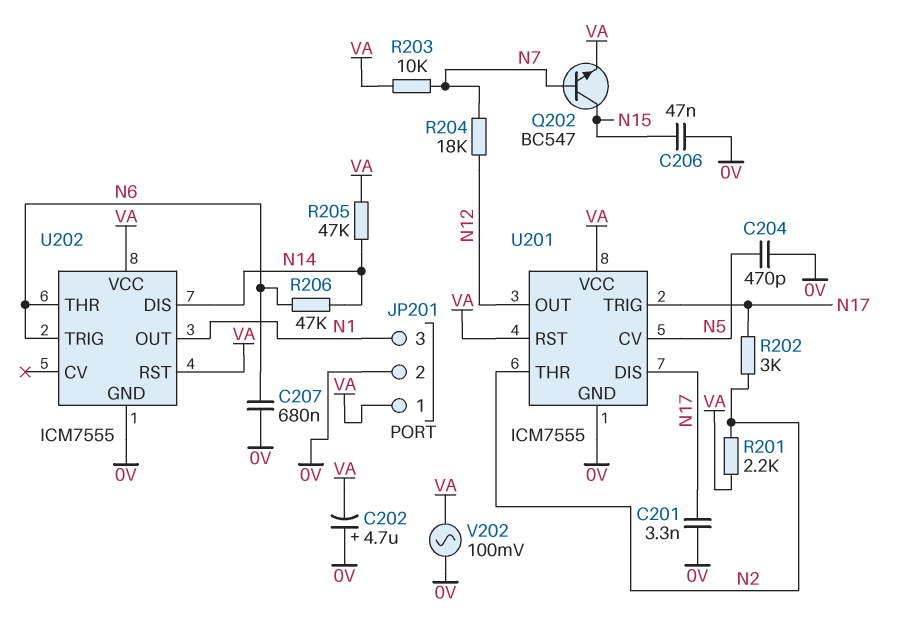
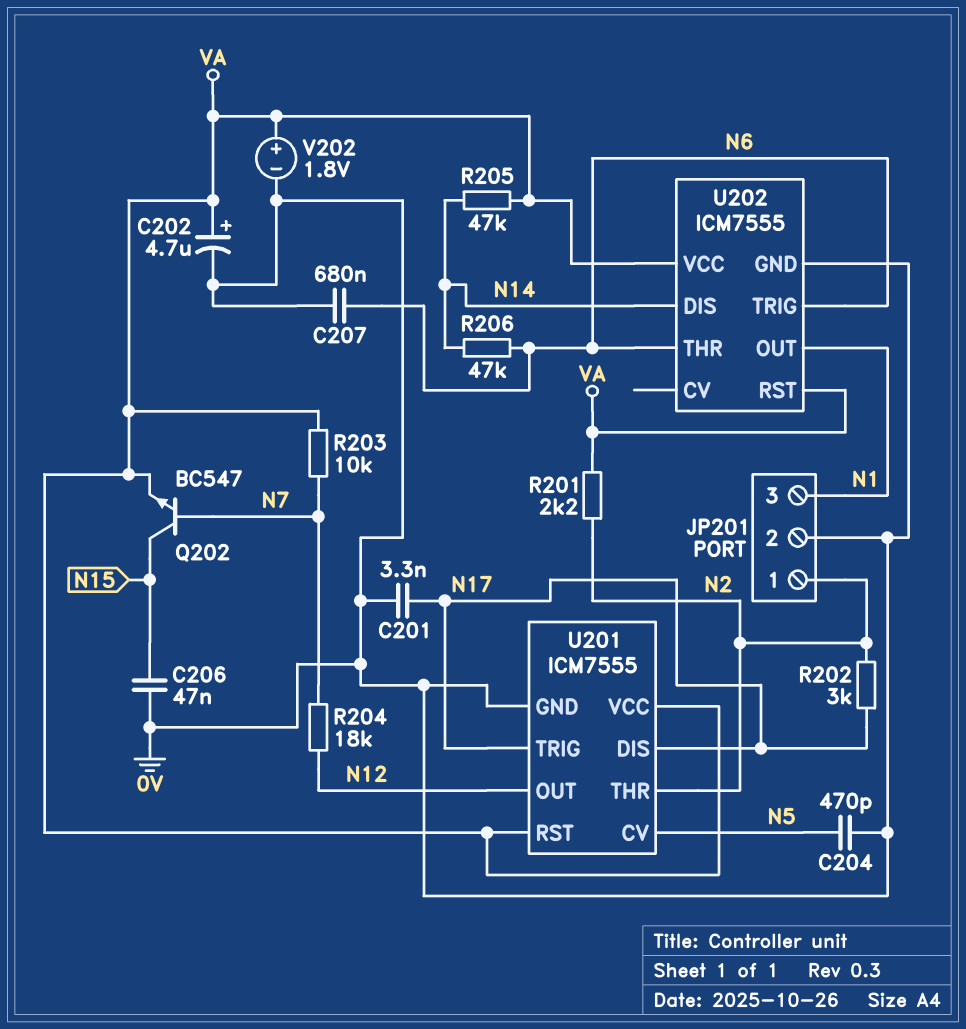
C202: 4.7uF (plus 0V, minus VA) -> 4.7uF (plus VA, minus 0V)
JP201 pin 1: VA -> N2
V202: AC 100mV (0V, VA) -> 1.8V (plus VA, minus 0V)

